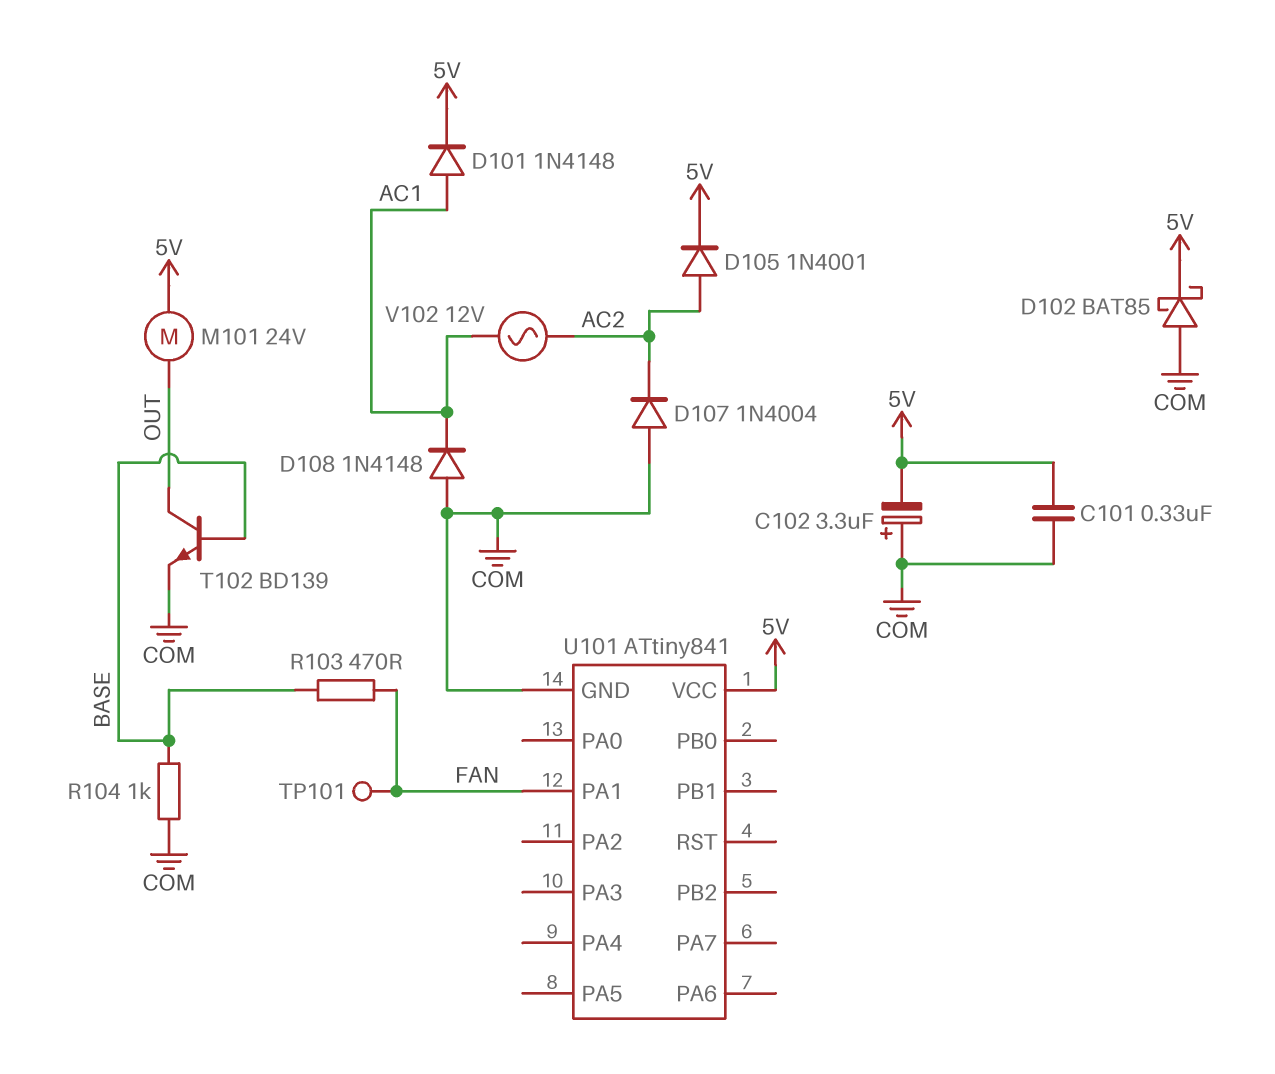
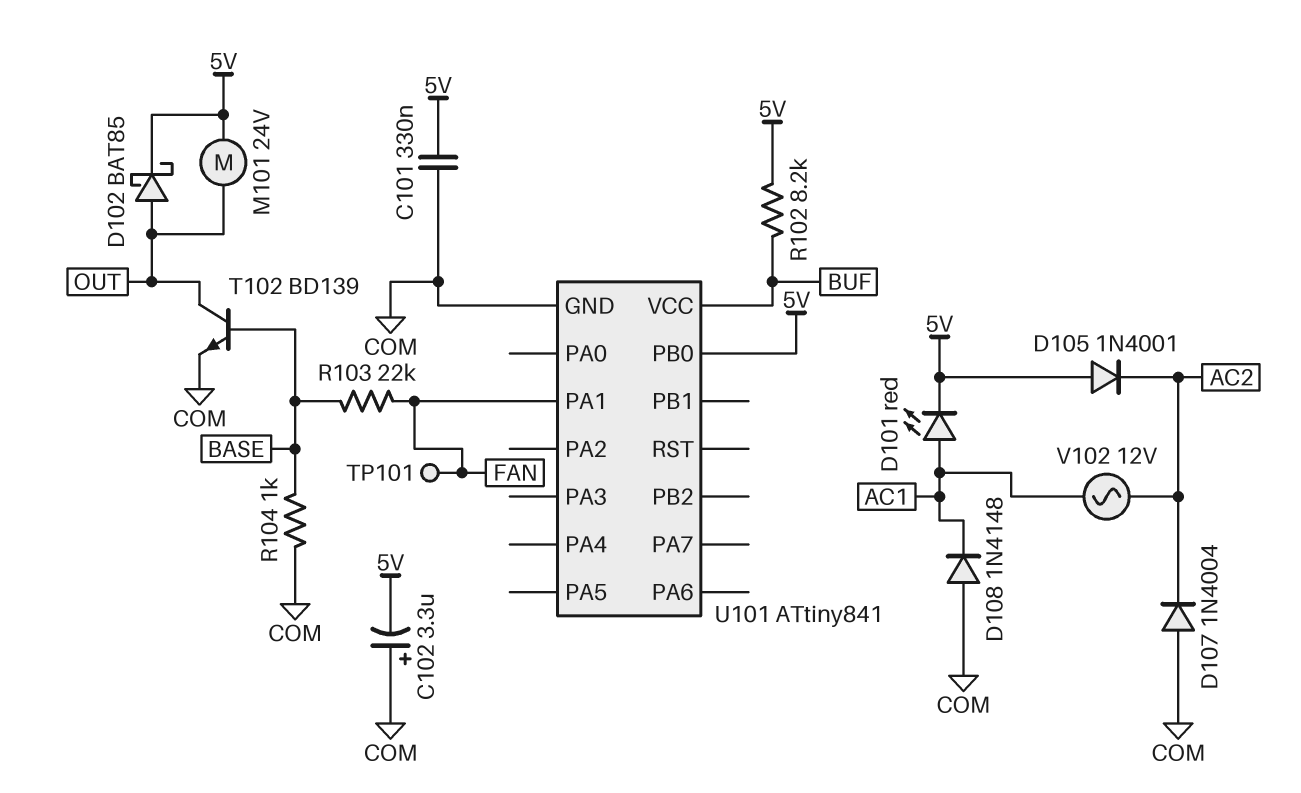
D101: diode 1N4148 (A AC1, K 5V) -> LED red (A AC1, K 5V)
D102: schottky BAT85 (A COM, K 5V) -> schottky BAT85 (A OUT, K 5V)
D105: diode 1N4001 (A AC2, K 5V) -> diode 1N4001 (A 5V, K AC2)
R102: none -> 8.2k (5V, BUF)
R103: 470 (BASE, FAN) -> 22k (BASE, FAN)
U101 pin PB0: none -> 5V
U101 pin VCC: 5V -> BUF

